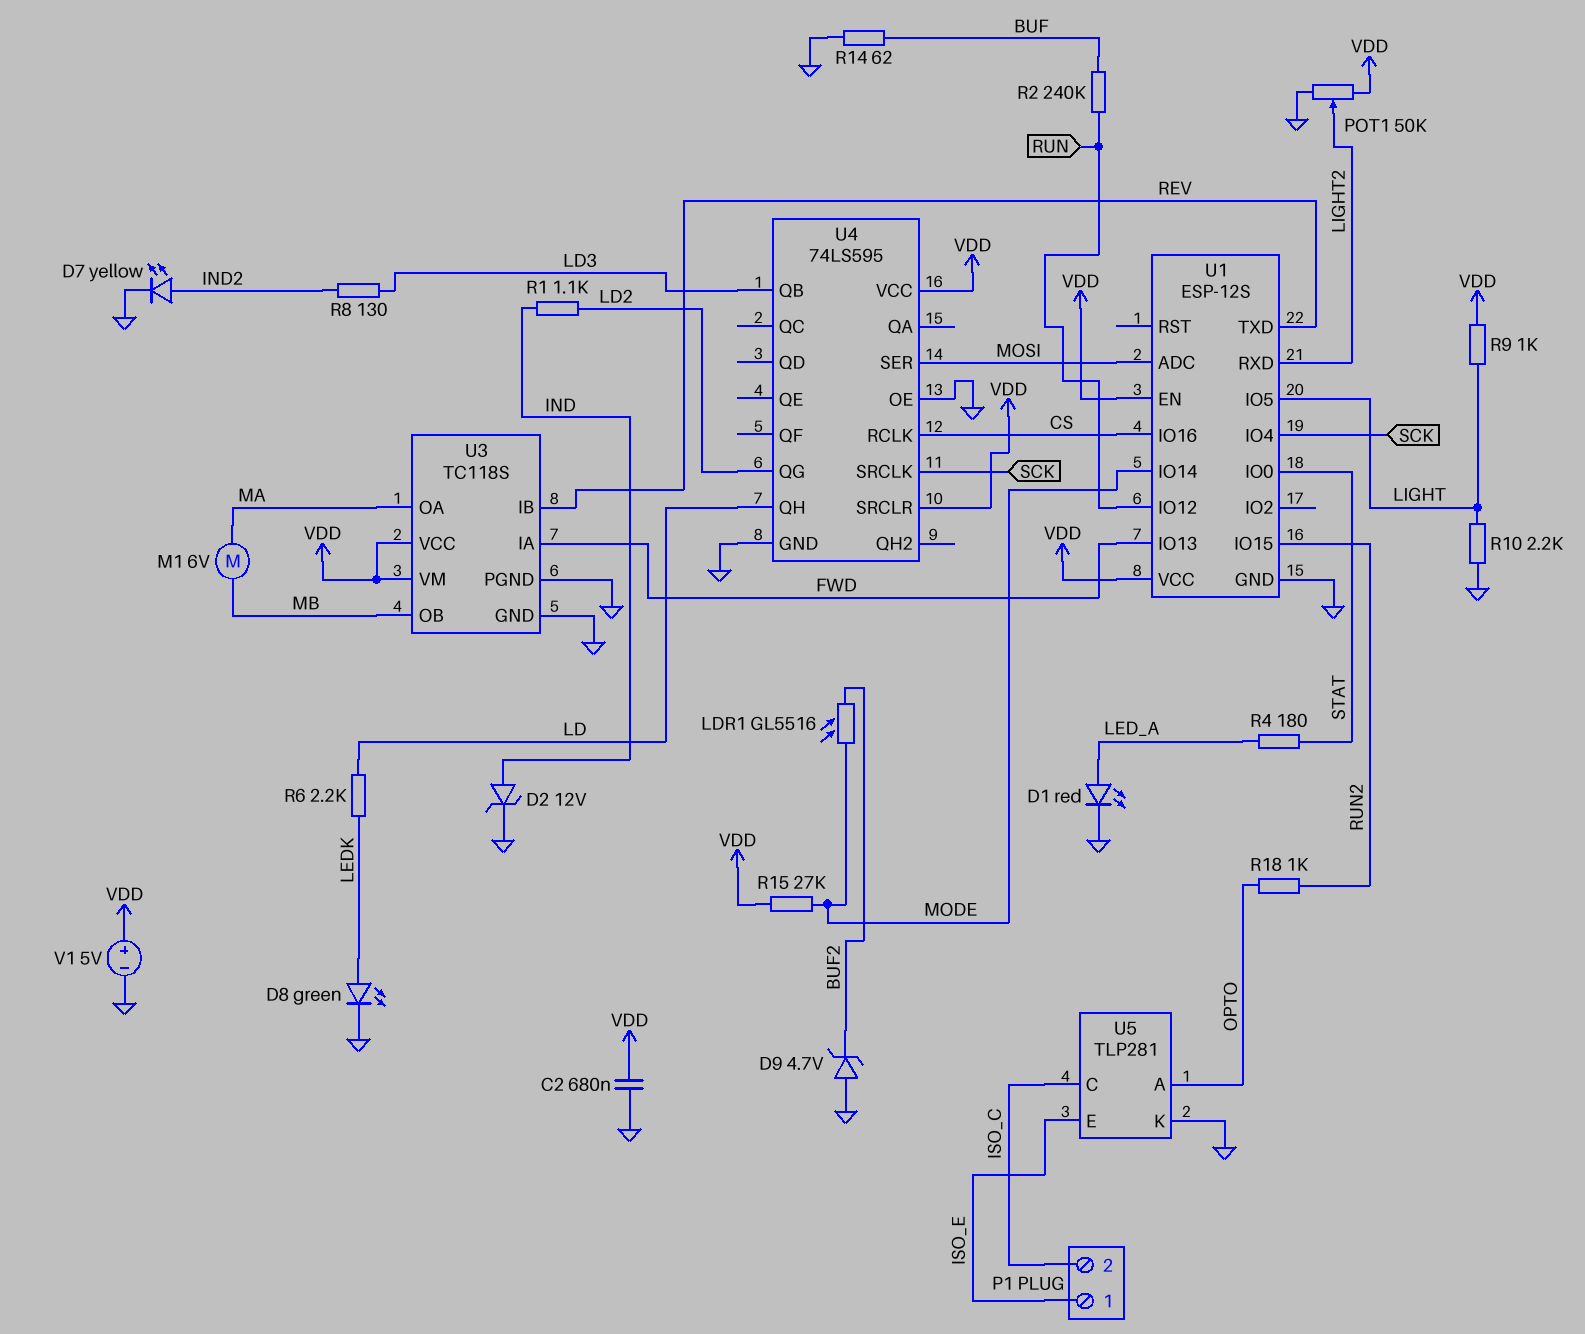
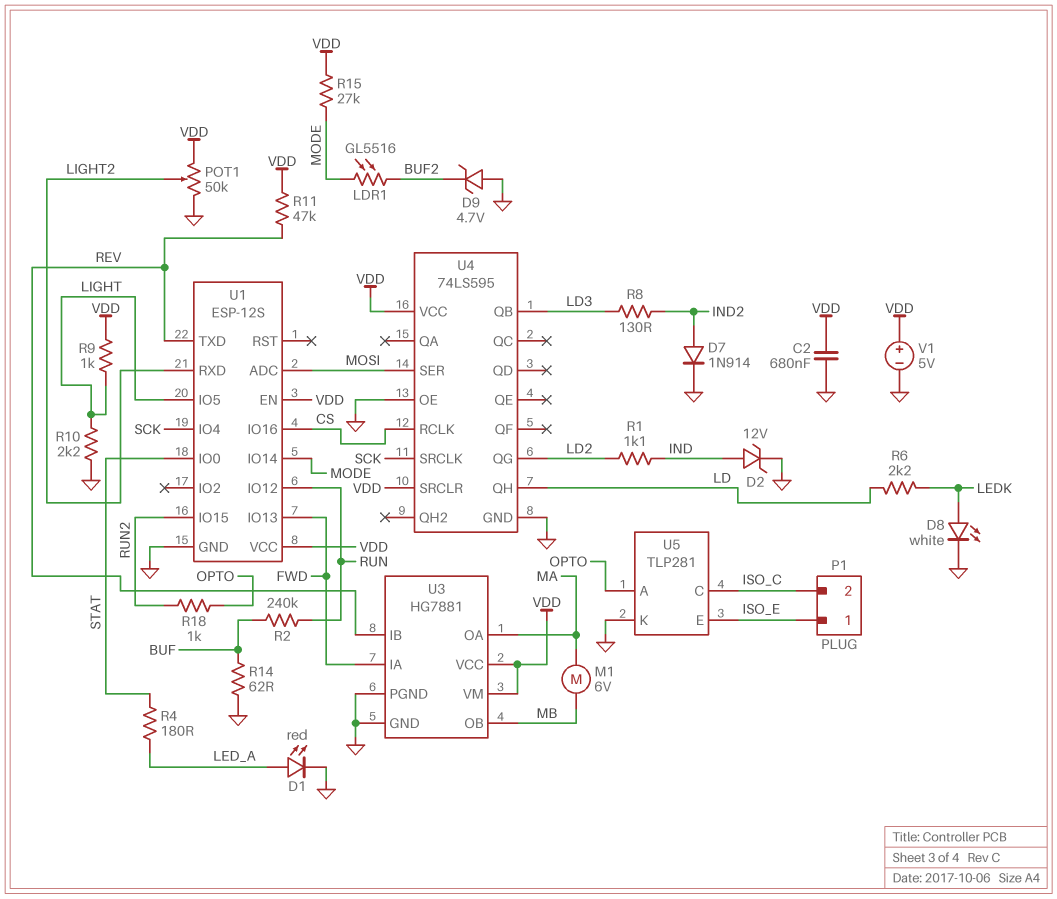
D7: LED yellow (A IND2, K GND) -> diode 1N914 (A IND2, K GND)
D8: LED green (A LEDK, K GND) -> LED white (A LEDK, K GND)
R11: none -> 47k (REV, VDD)
U3: TC118S -> HG7881

